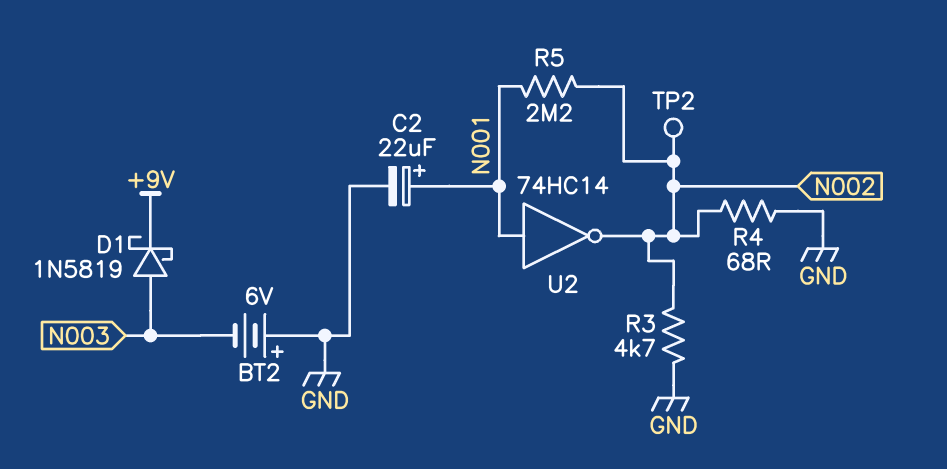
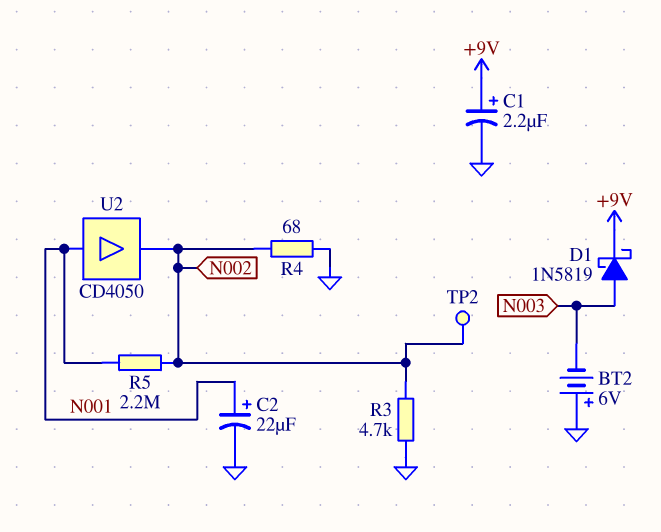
C1: none -> 2.2uF (plus +9V, minus GND)
U2: NOT 74HC14 (in N001, out N002) -> buffer CD4050 (in N001, out N002)

